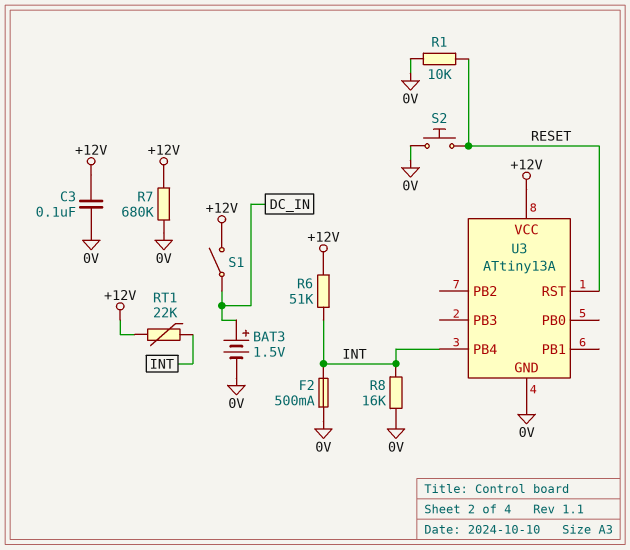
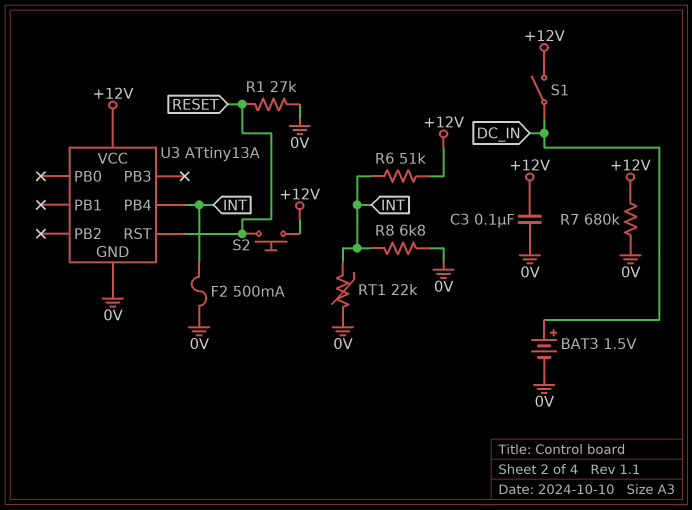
R1: 10k (0V, RESET) -> 27k (0V, RESET)
R8: 16k (0V, INT) -> 6.8k (0V, INT)
RT1: 22k (+12V, INT) -> 22k (0V, INT)
S2: button (0V, RESET) -> button (+12V, RESET)

